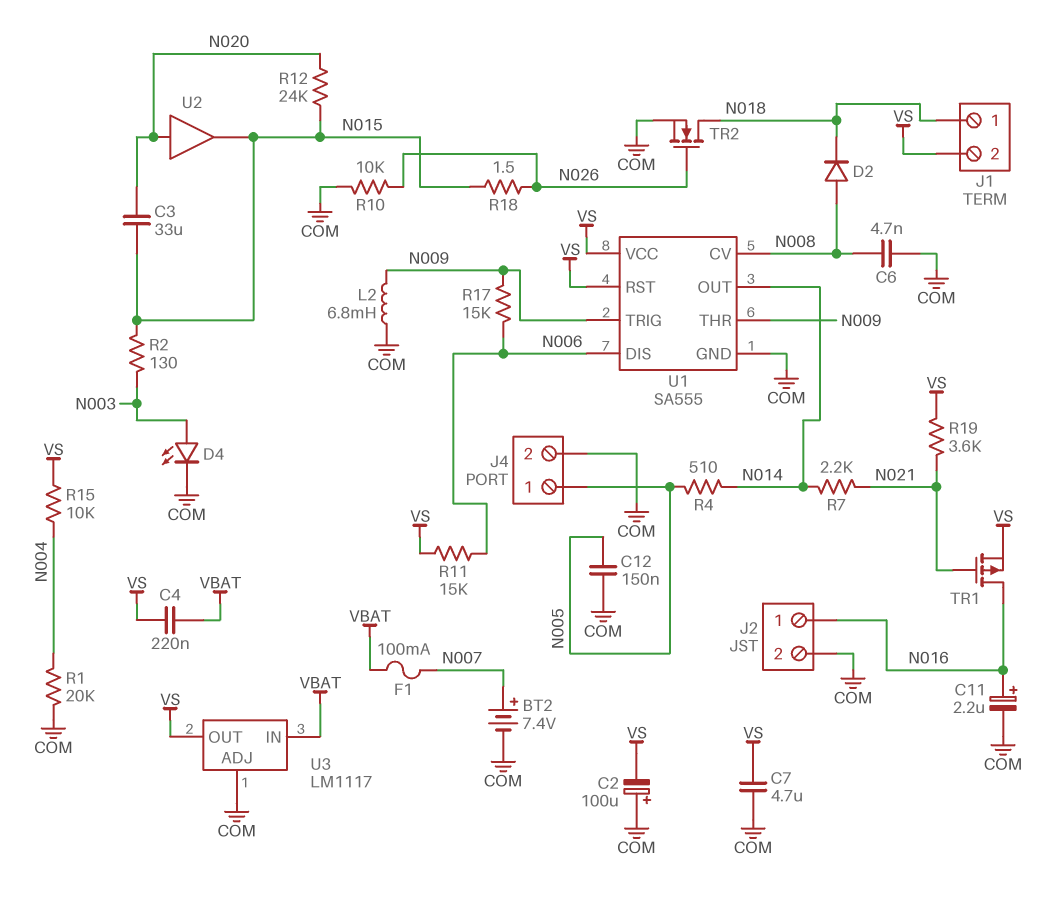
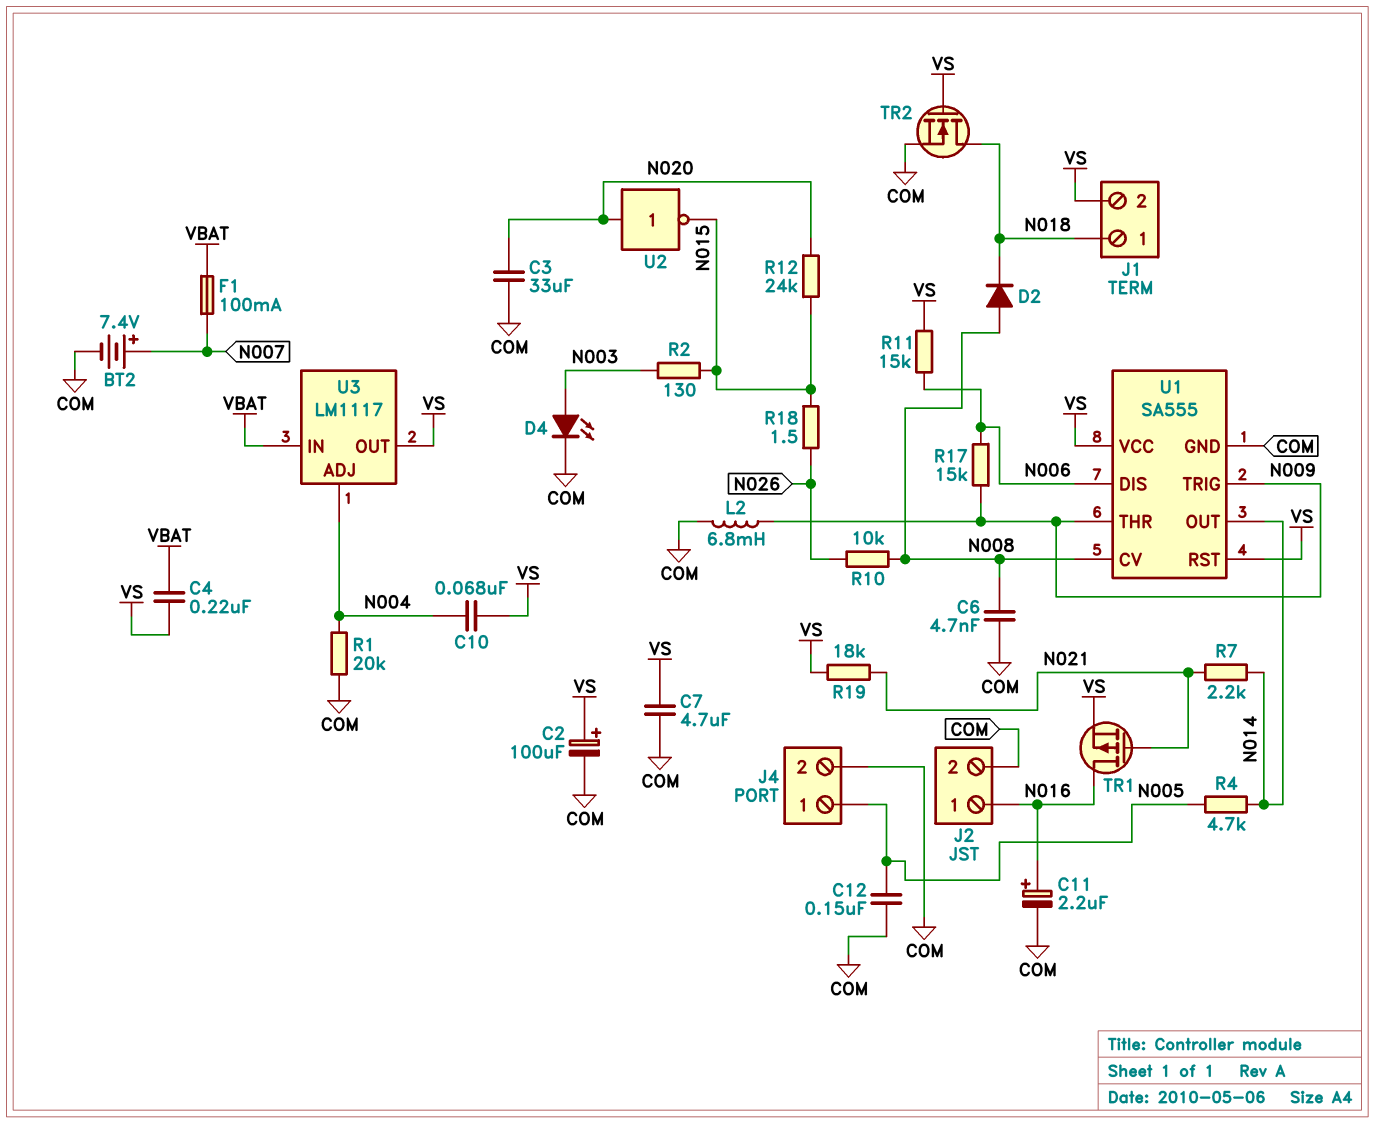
C2: 100uF (plus COM, minus VS) -> 100uF (plus VS, minus COM)
C3: 33uF (N015, N020) -> 33uF (COM, N020)
C10: none -> 68nF (N004, VS)
R4: 510 (N005, N014) -> 4.7k (N005, N014)
R10: 10k (COM, N026) -> 10k (N008, N026)
R15: 10k (N004, VS) -> none
R19: 3.6k (N021, VS) -> 18k (N021, VS)
TR2: NMOS (G N026, D N018, S COM) -> NMOS (G VS, D N018, S COM)
U2: buffer (in N020, out N015) -> NOT (in N020, out N015)
U3 pin ADJ: COM -> N004

